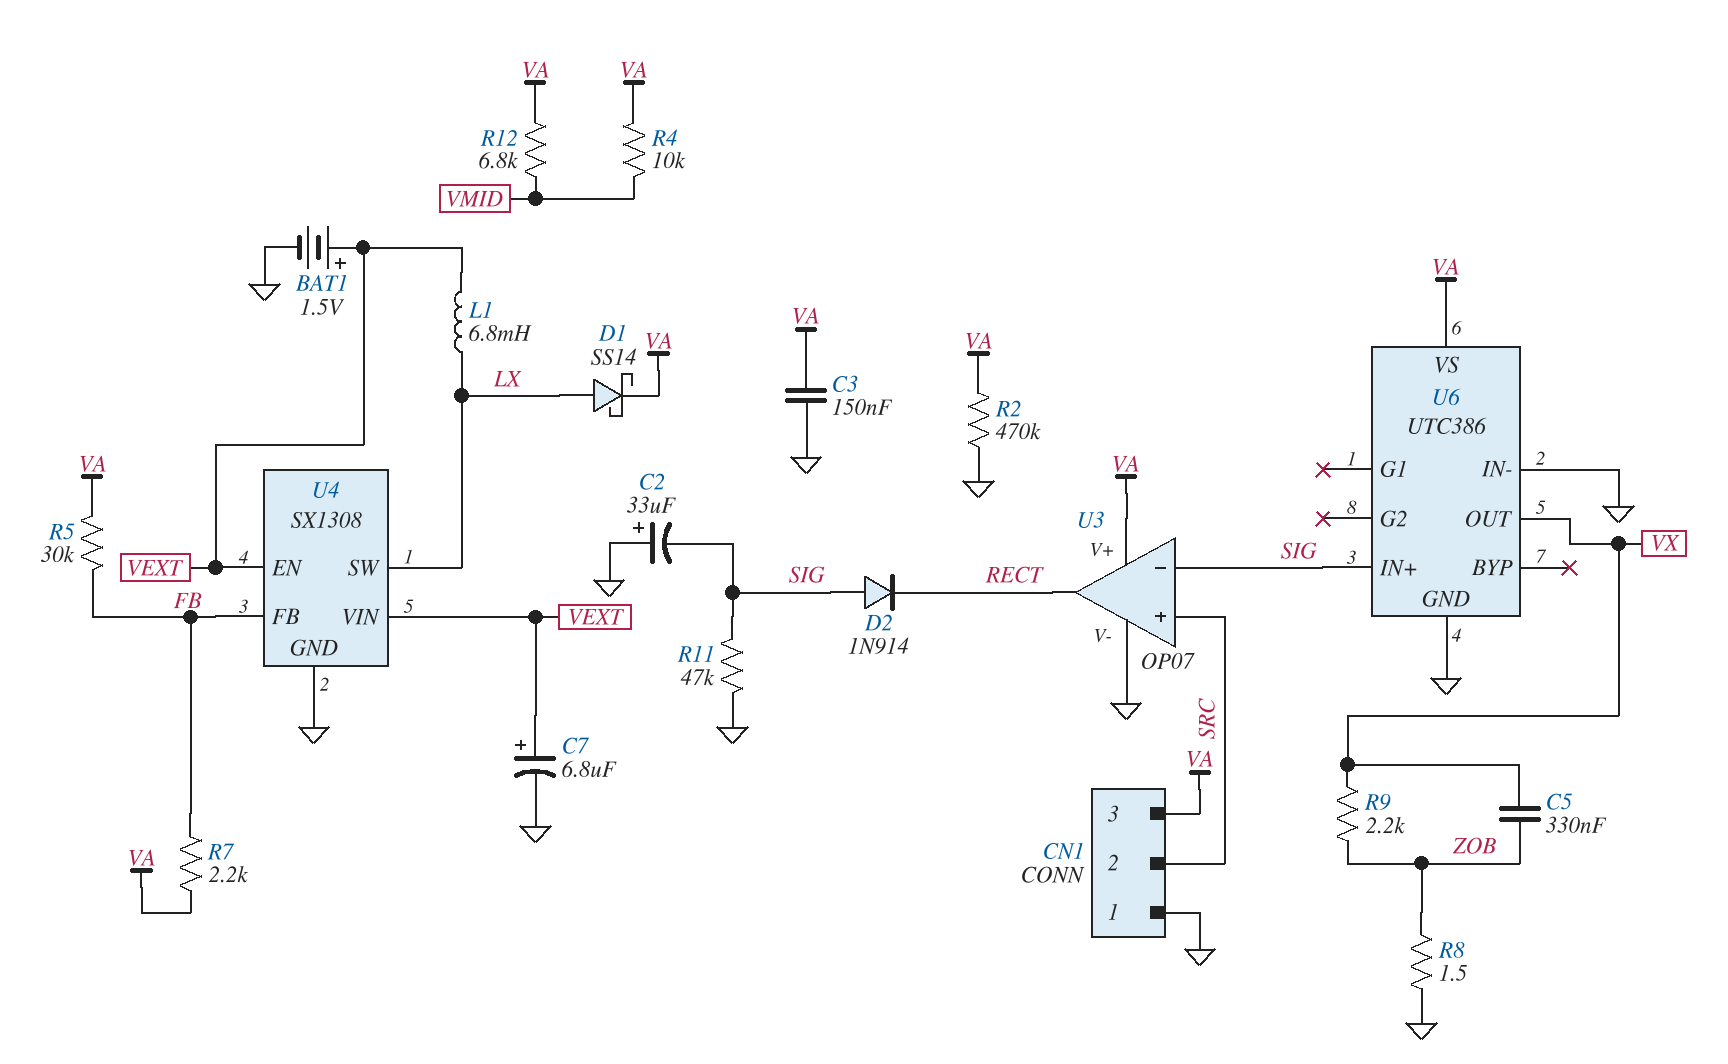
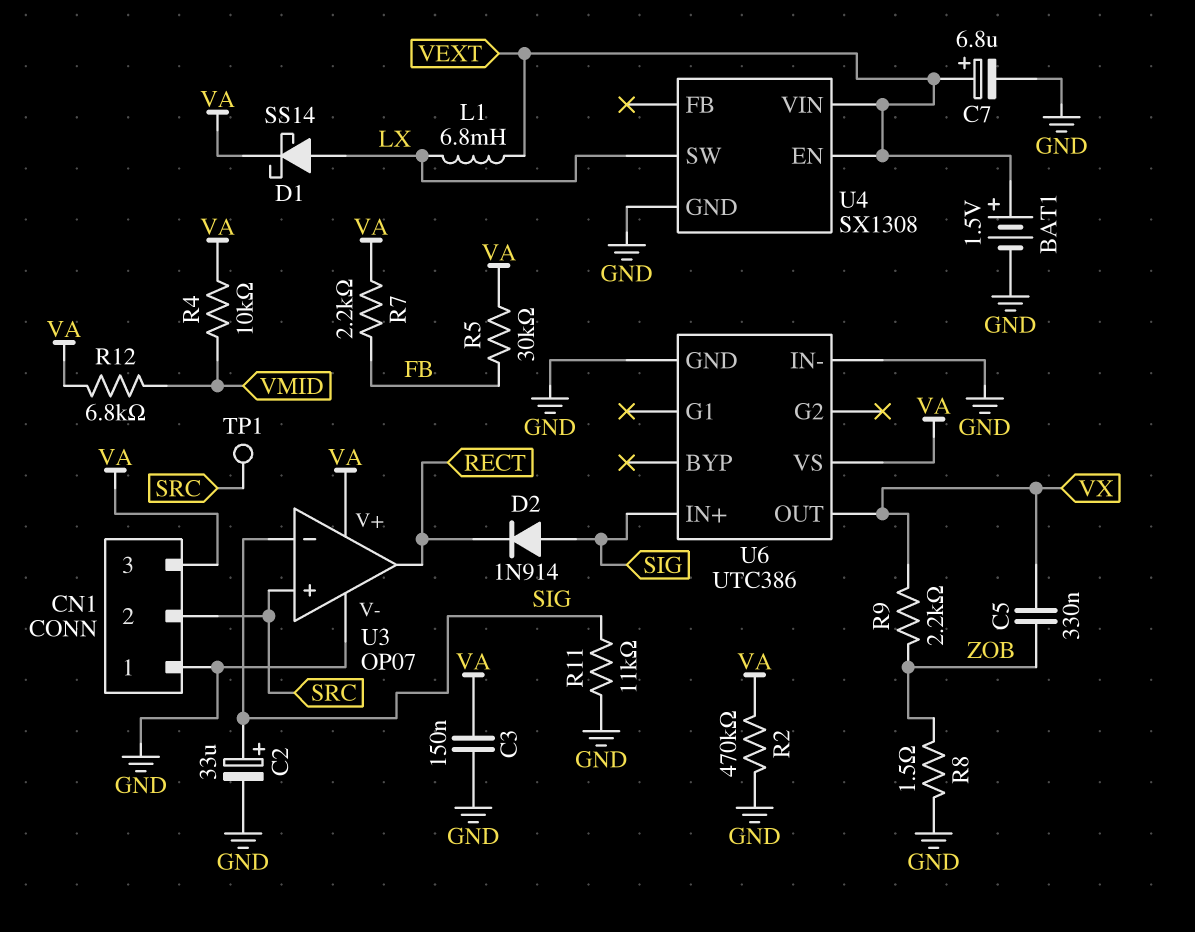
C2: 33uF (plus GND, minus SIG) -> 33uF (plus SIG, minus GND)
R11: 47k (GND, SIG) -> 11k (GND, SIG)
TP1: none -> test point (SRC)
U4 pin FB: FB -> none

